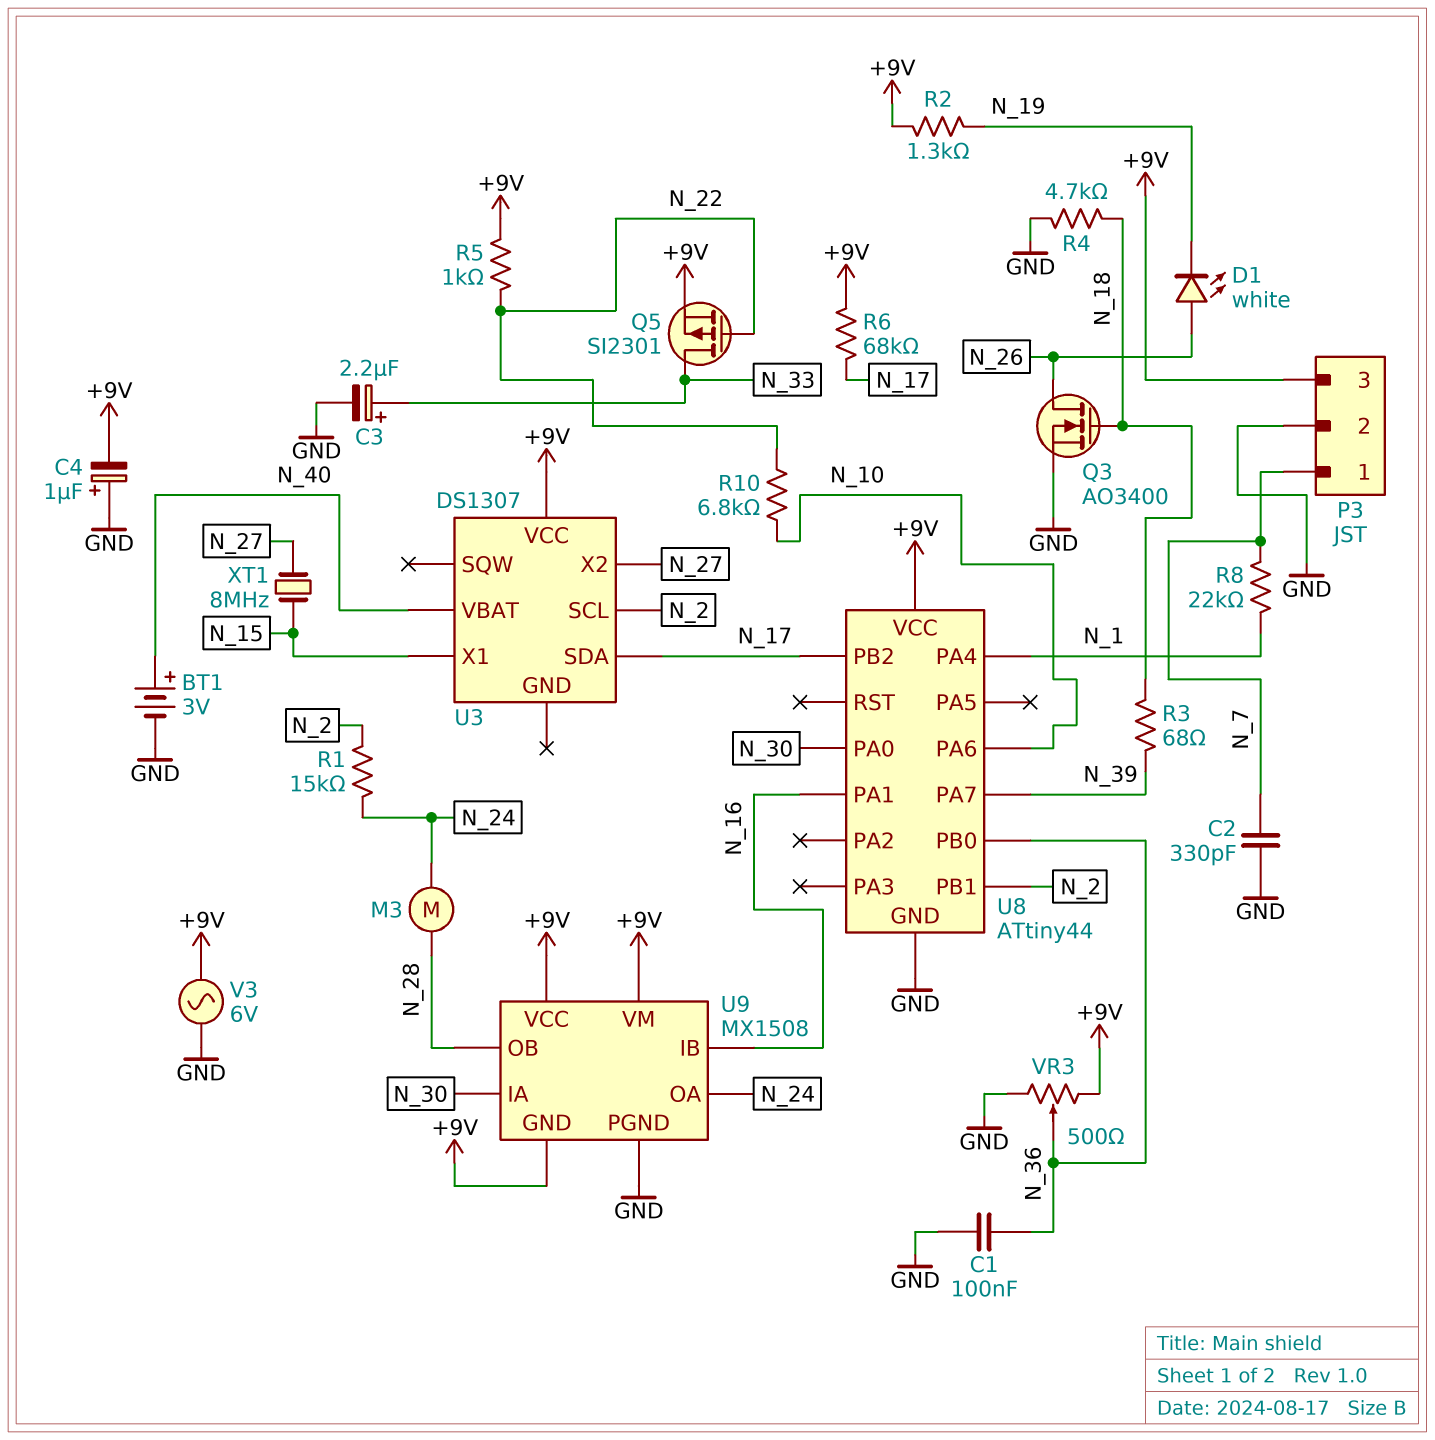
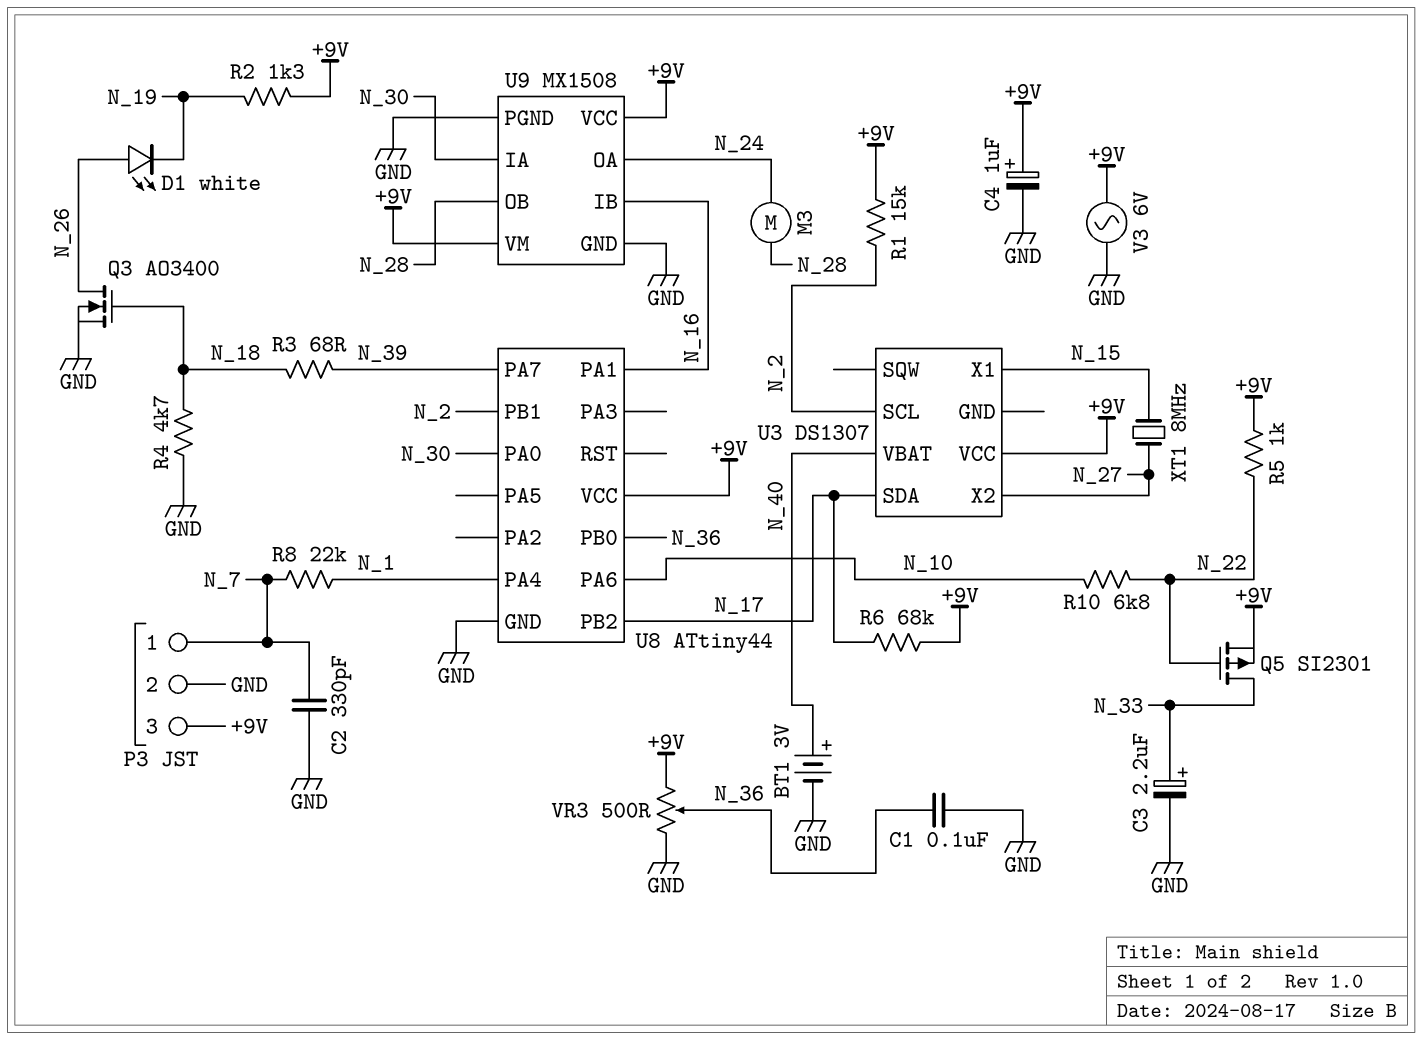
C4: 1uF (plus GND, minus +9V) -> 1uF (plus +9V, minus GND)
R1: 15k (N_2, N_24) -> 15k (+9V, N_2)
U9 pin GND: +9V -> GND

